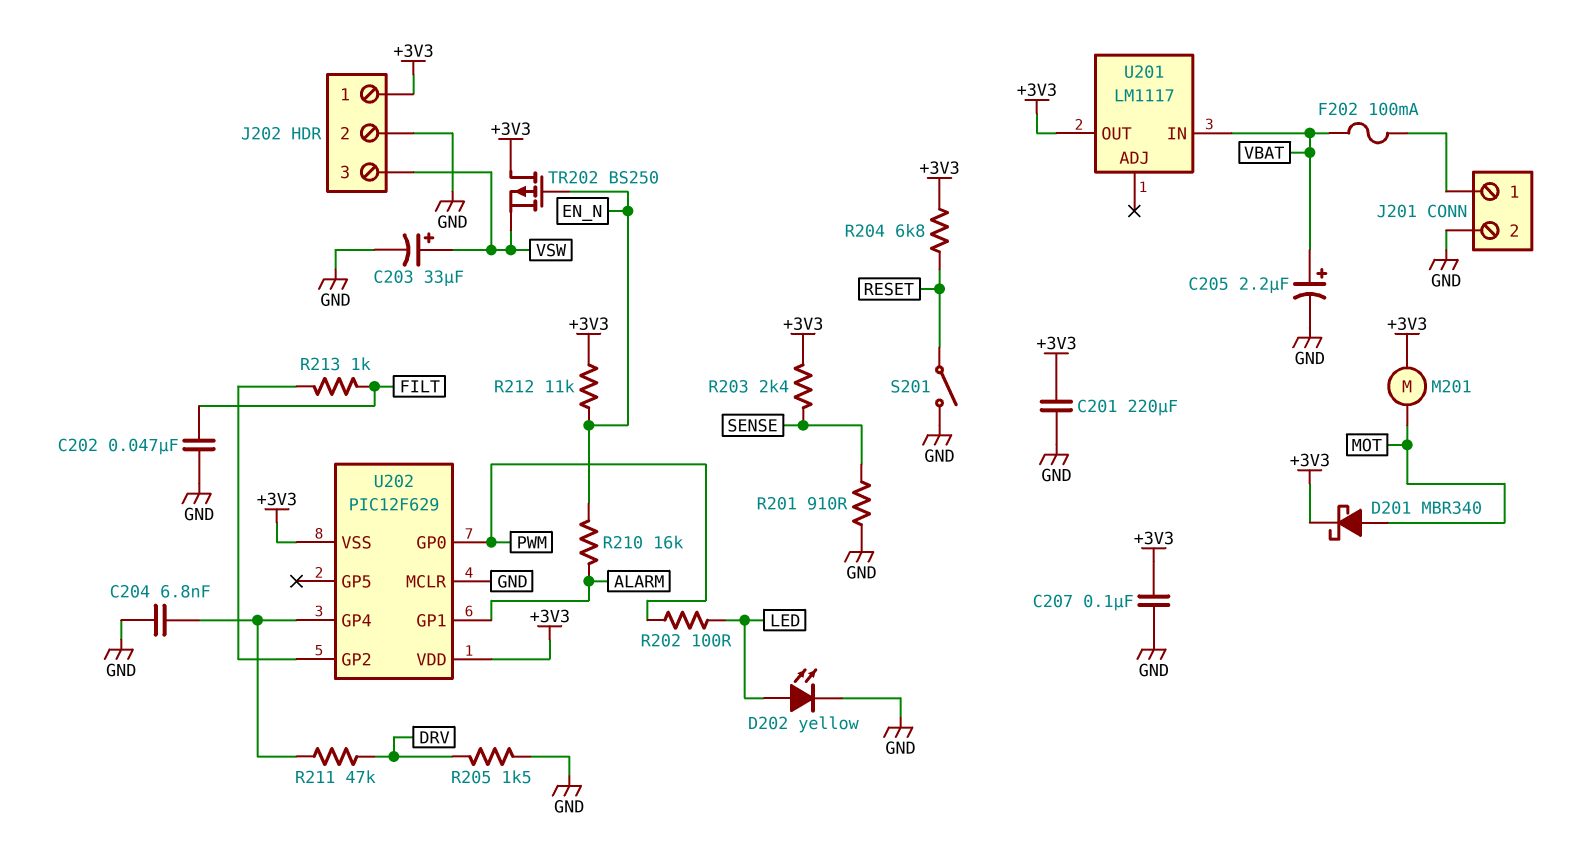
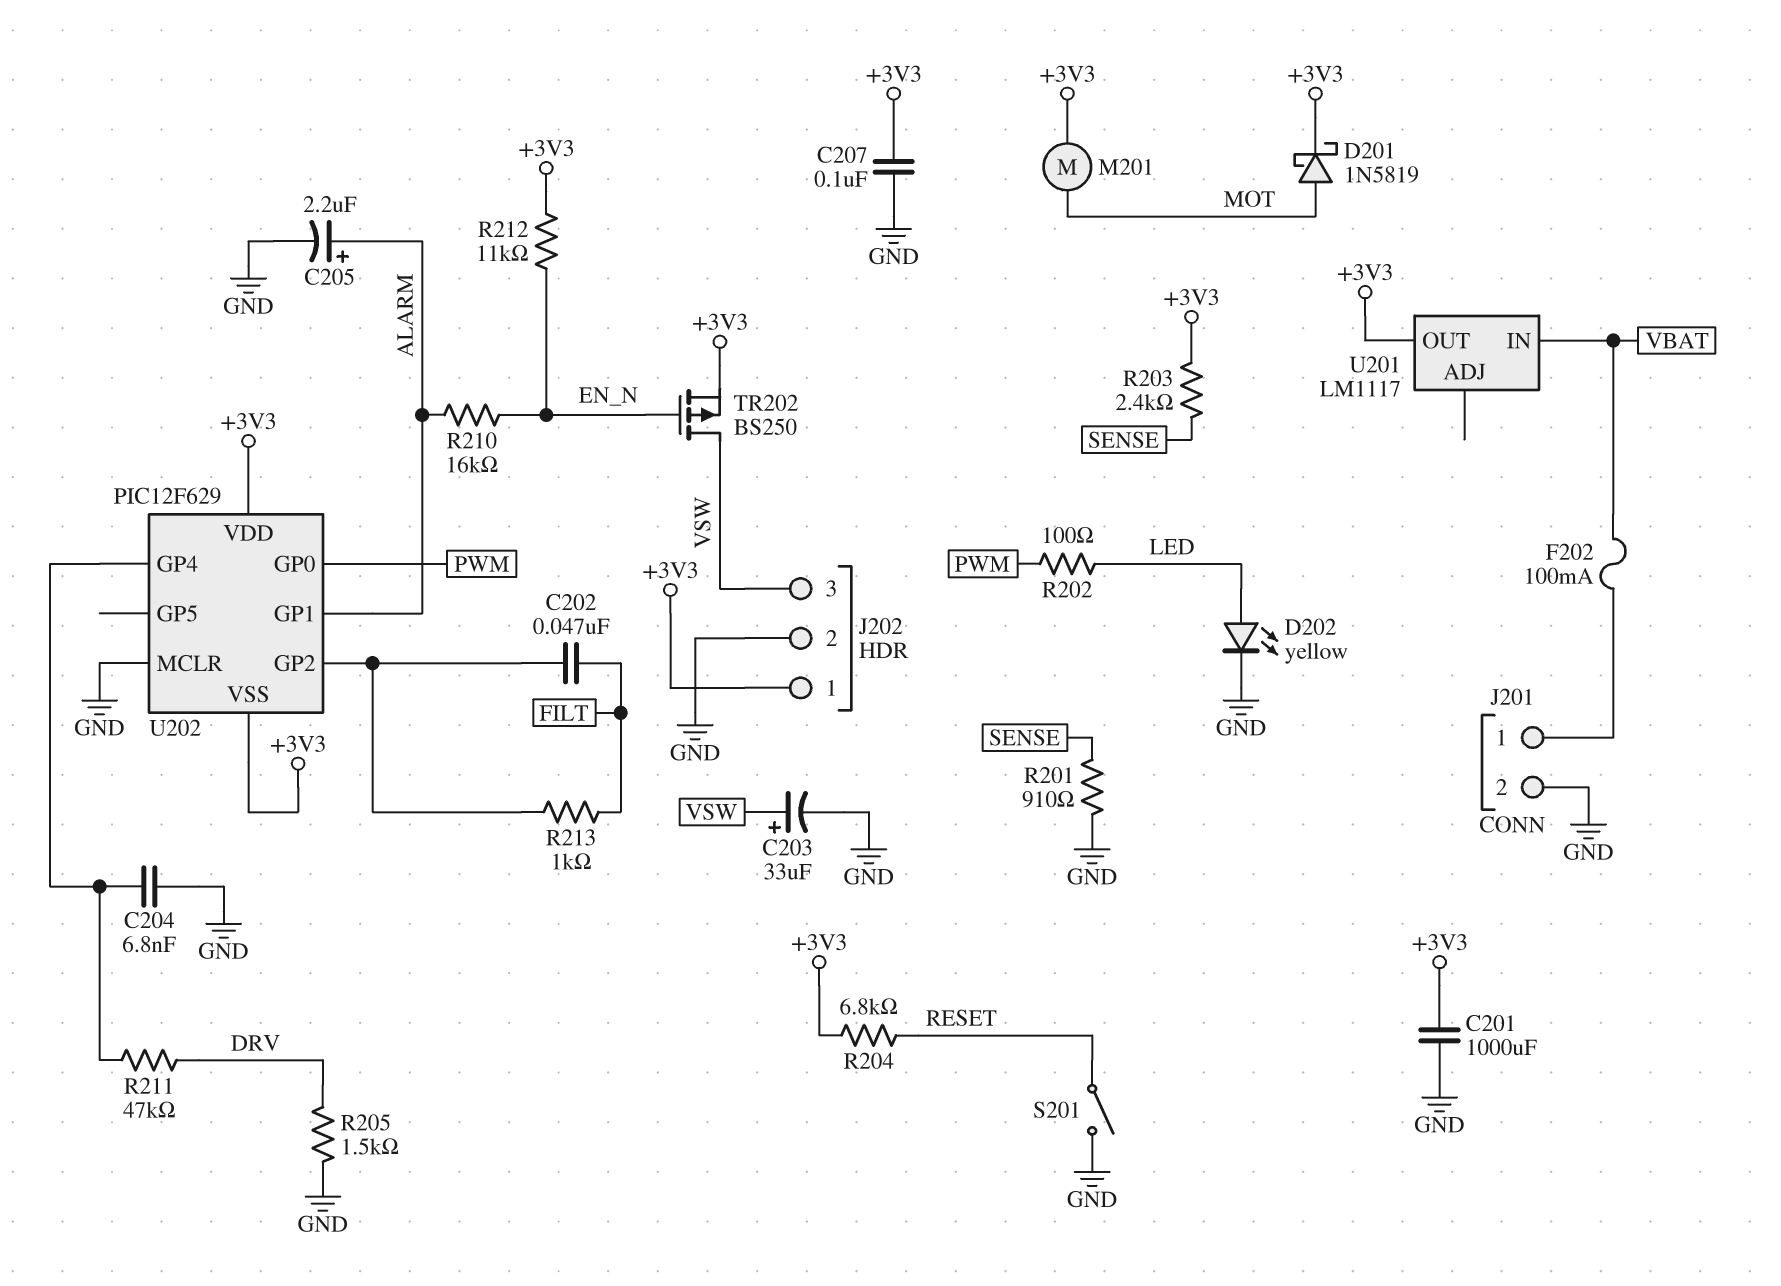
C201: 220uF (+3V3, GND) -> 1000uF (+3V3, GND)
C202: 47nF (FILT, GND) -> 47nF (FILT, U202/GP2)
C205: 2.2uF (plus VBAT, minus GND) -> 2.2uF (plus ALARM, minus GND)
D201: schottky MBR340 (A MOT, K +3V3) -> schottky 1N5819 (A MOT, K +3V3)
TR202: PMOS BS250 (G EN_N, D +3V3, S VSW) -> PMOS BS250 (G EN_N, D VSW, S +3V3)

